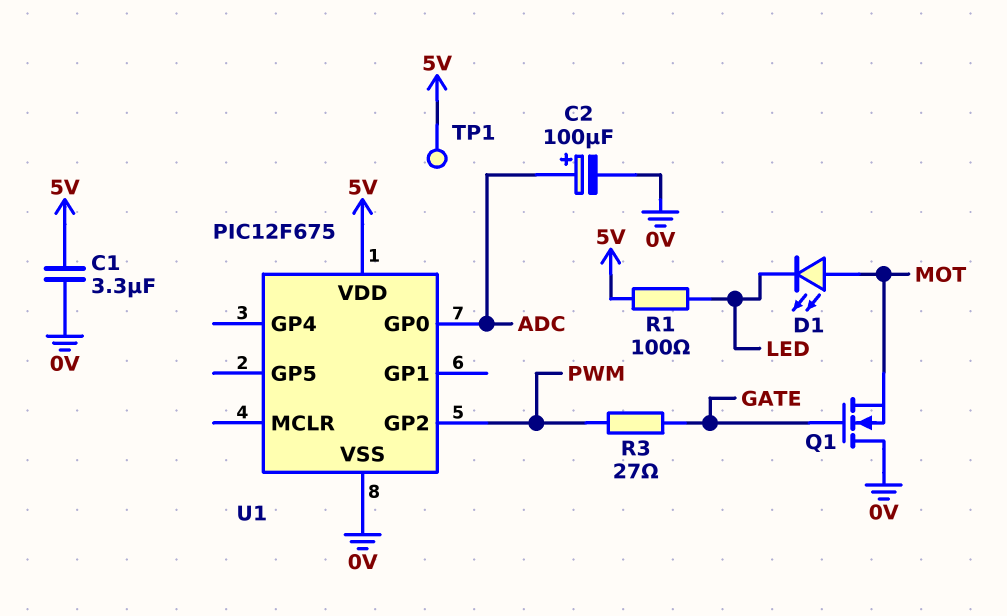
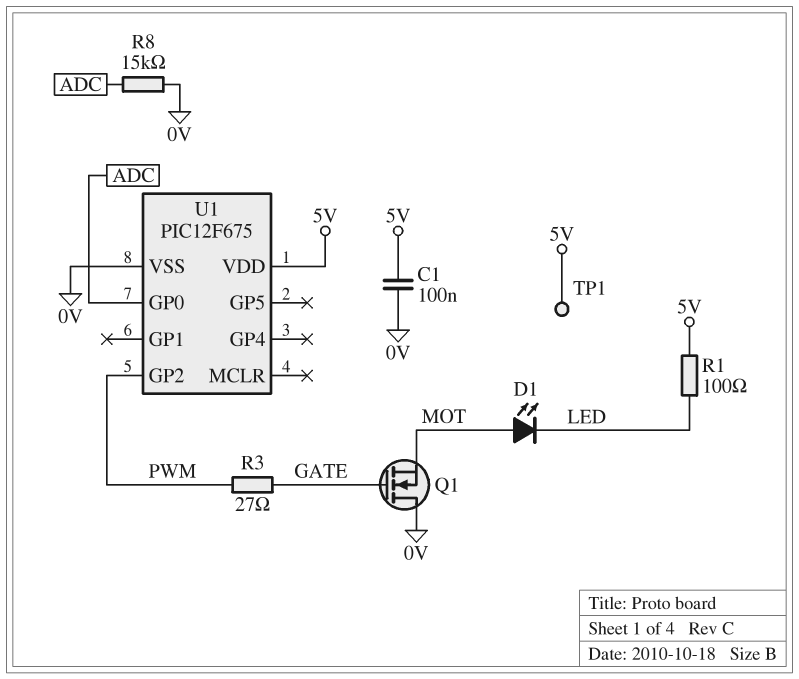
C1: 3.3uF (0V, 5V) -> 100nF (0V, 5V)
C2: 100uF (plus ADC, minus 0V) -> none
R8: none -> 15k (0V, ADC)

